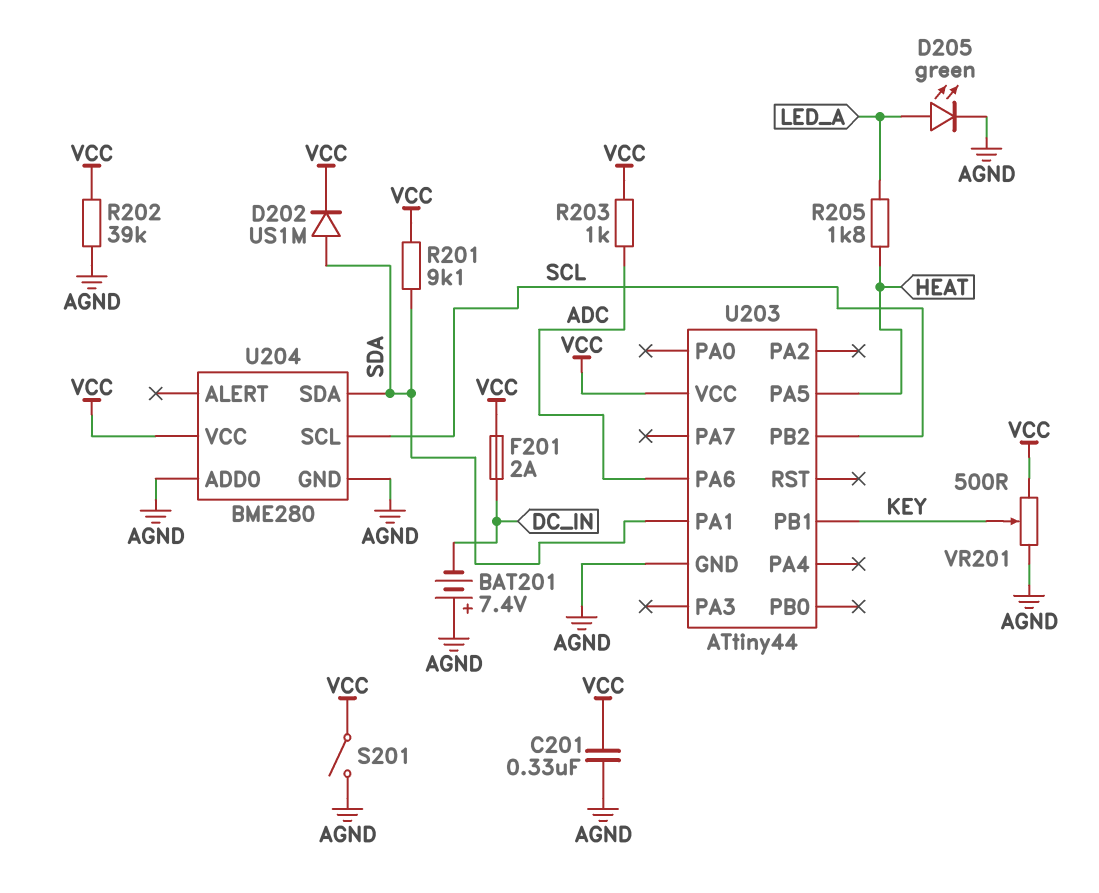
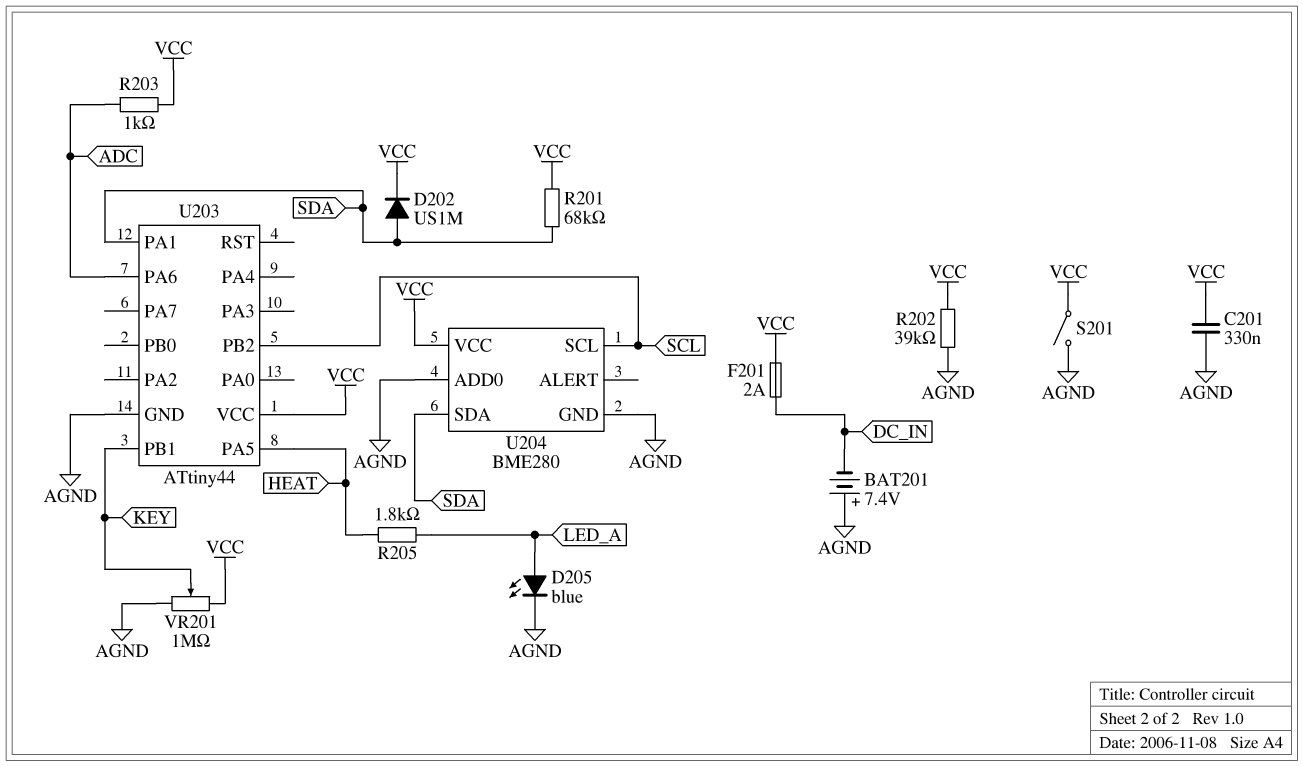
D205: LED green (A LED_A, K AGND) -> LED blue (A LED_A, K AGND)
R201: 9.1k (SDA, VCC) -> 68k (SDA, VCC)
VR201: 500 (AGND, VCC, wiper KEY) -> 1M (AGND, VCC, wiper KEY)

